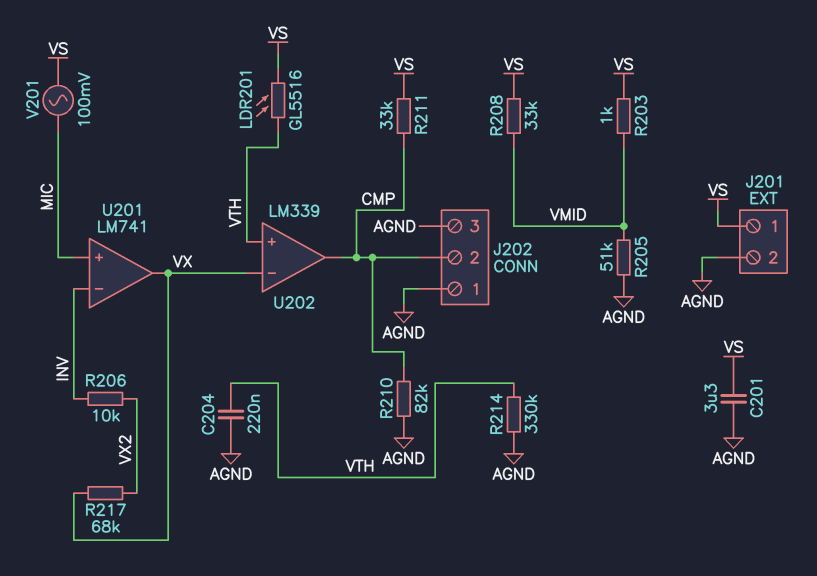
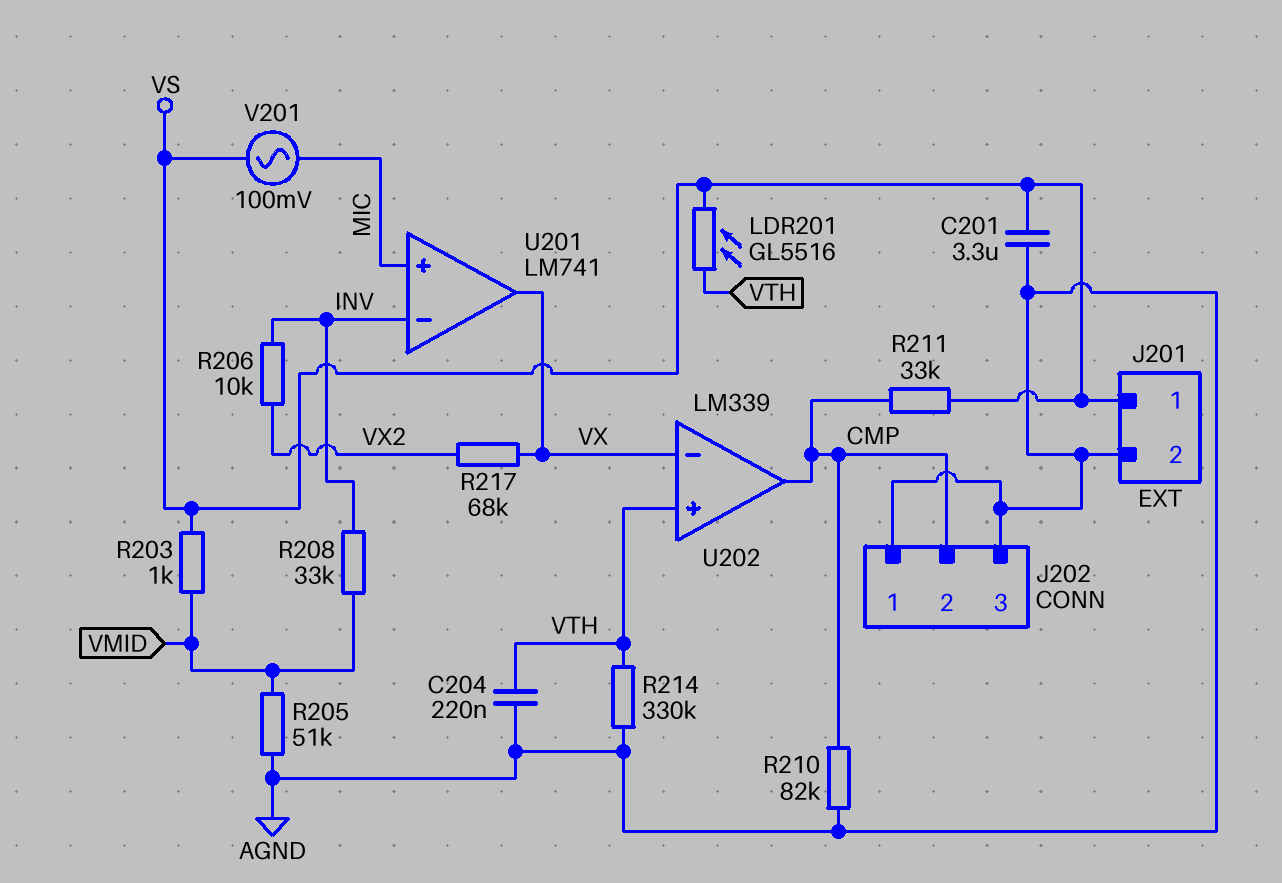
R208: 33k (VMID, VS) -> 33k (INV, VMID)

